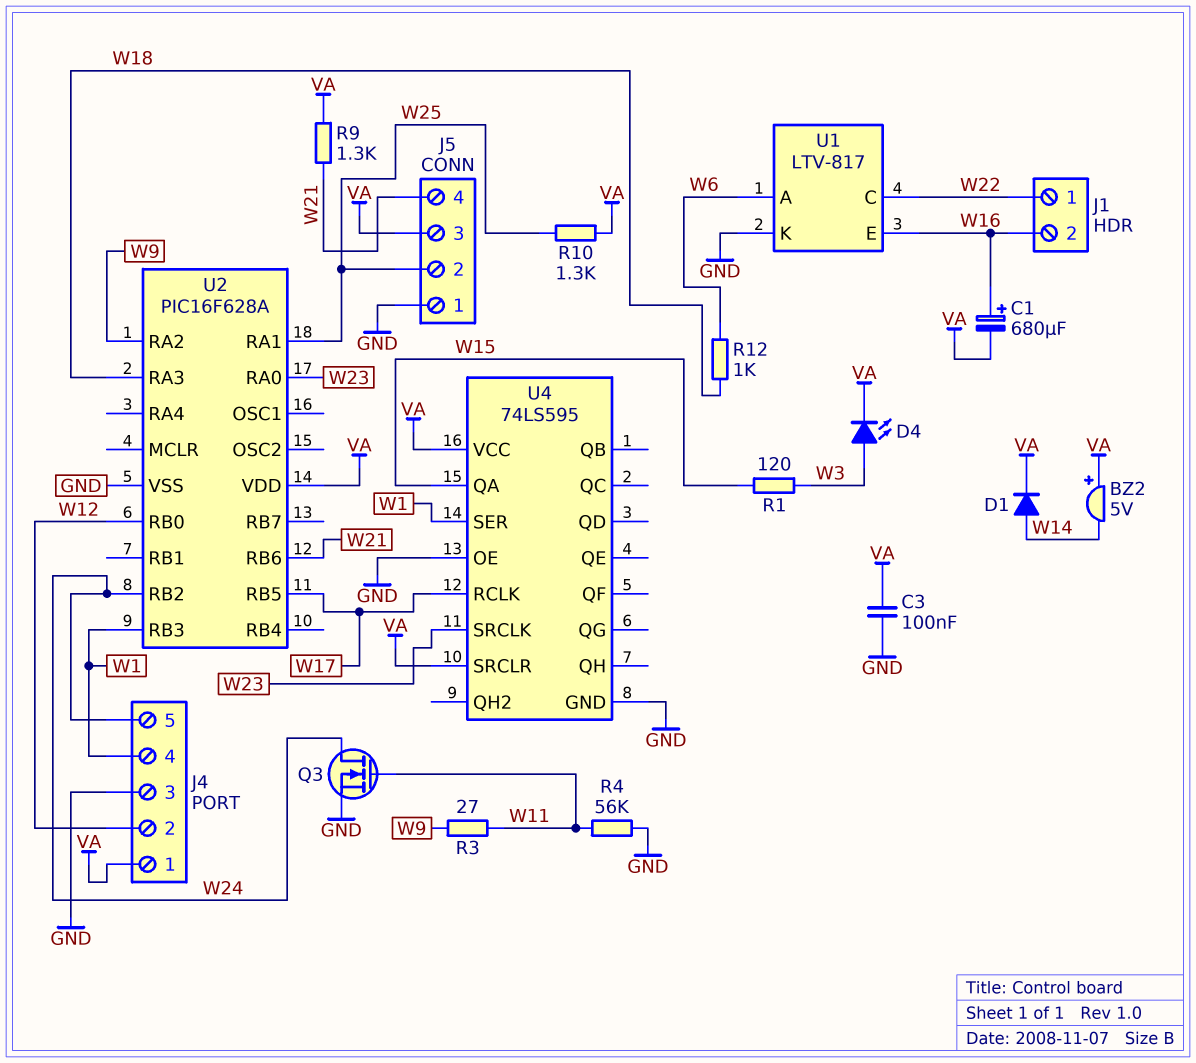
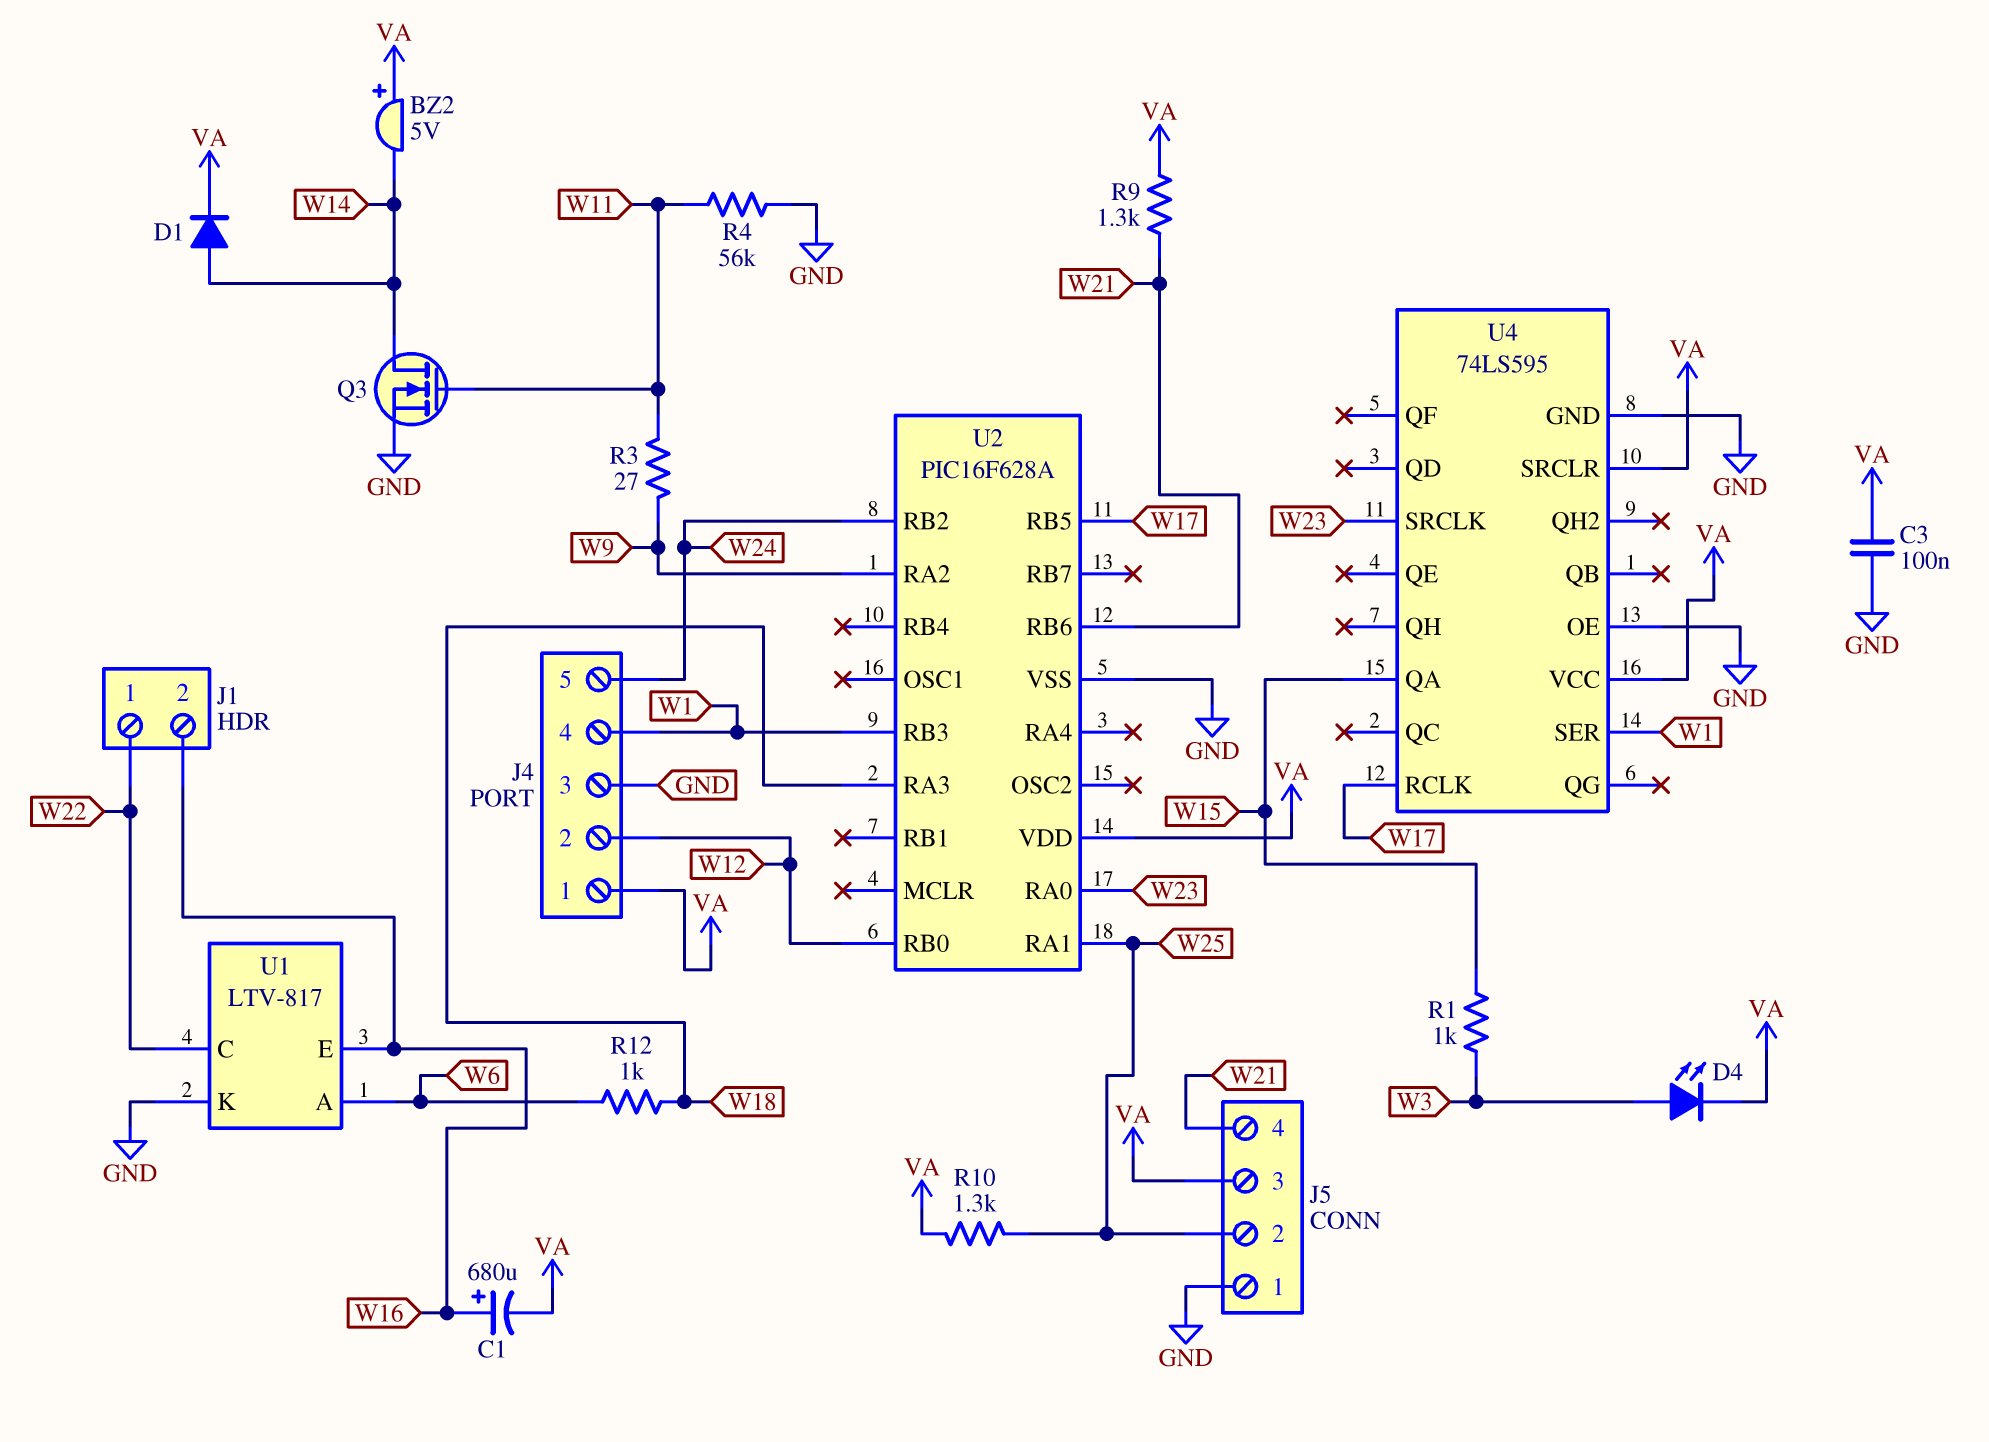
Q3: NMOS (G W11, D W24, S GND) -> NMOS (G W11, D W14, S GND)
R1: 120 (W3, W15) -> 1k (W3, W15)

